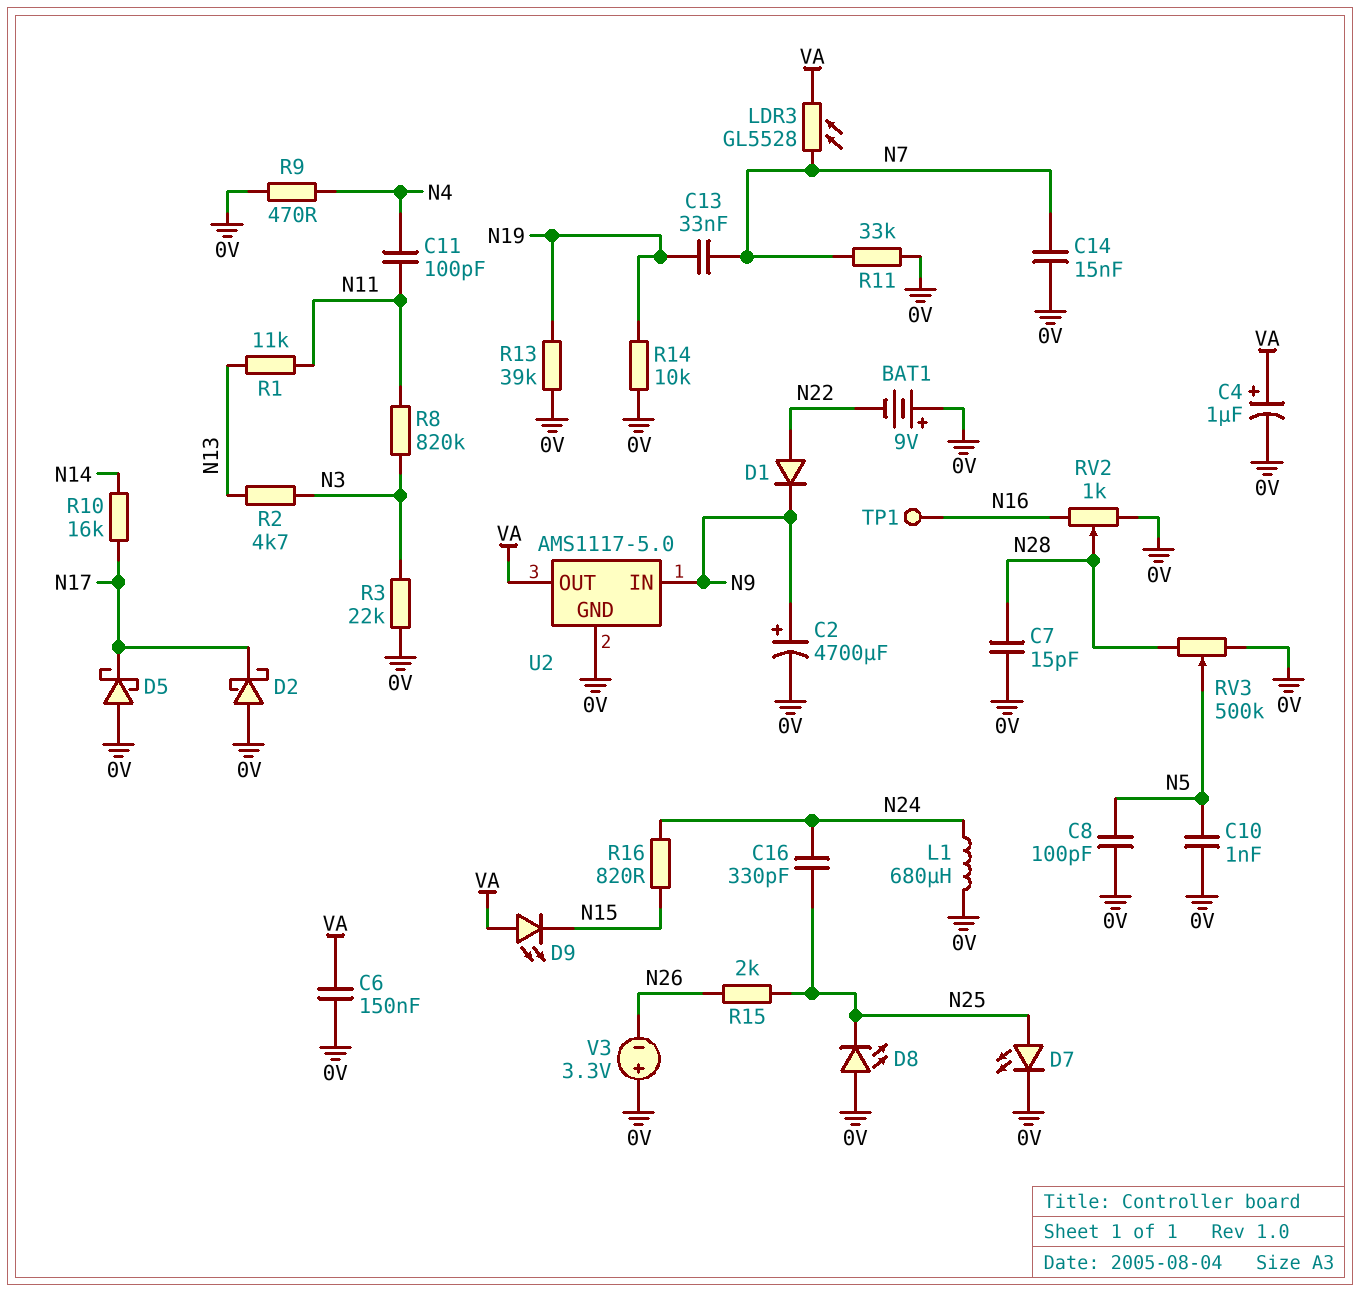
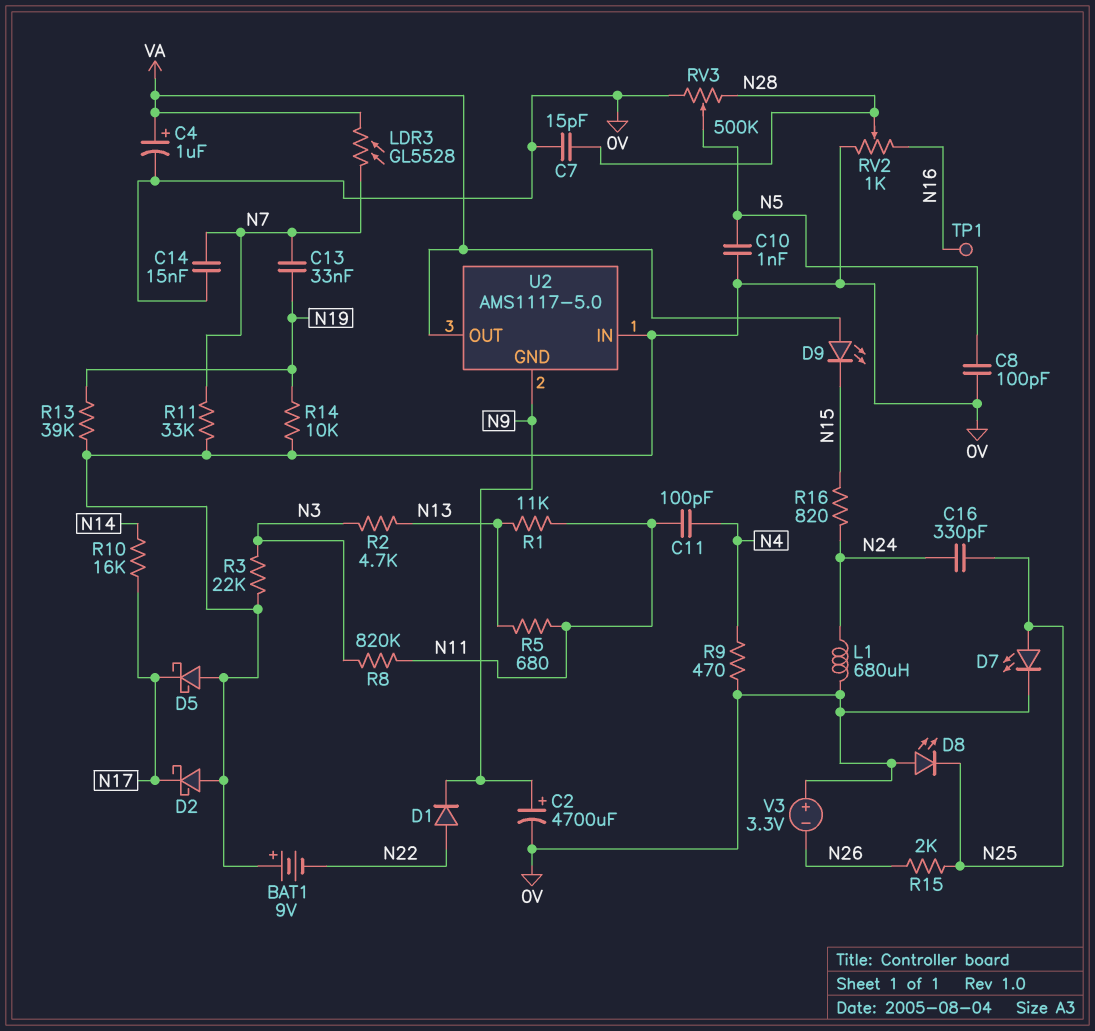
C6: 150nF (0V, VA) -> none
R5: none -> 680 (N11, N13)
U2 pin GND: 0V -> N9
U2 pin IN: N9 -> 0V

